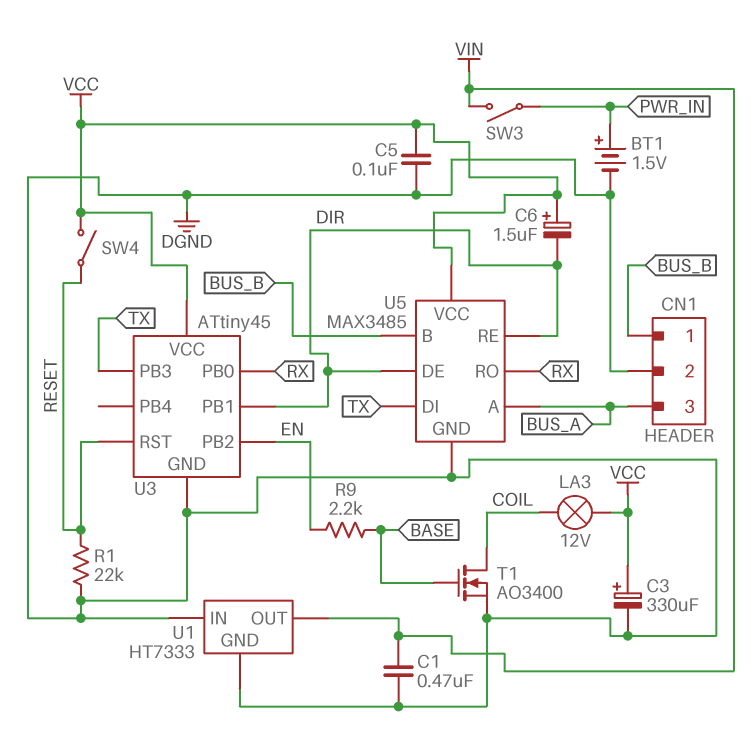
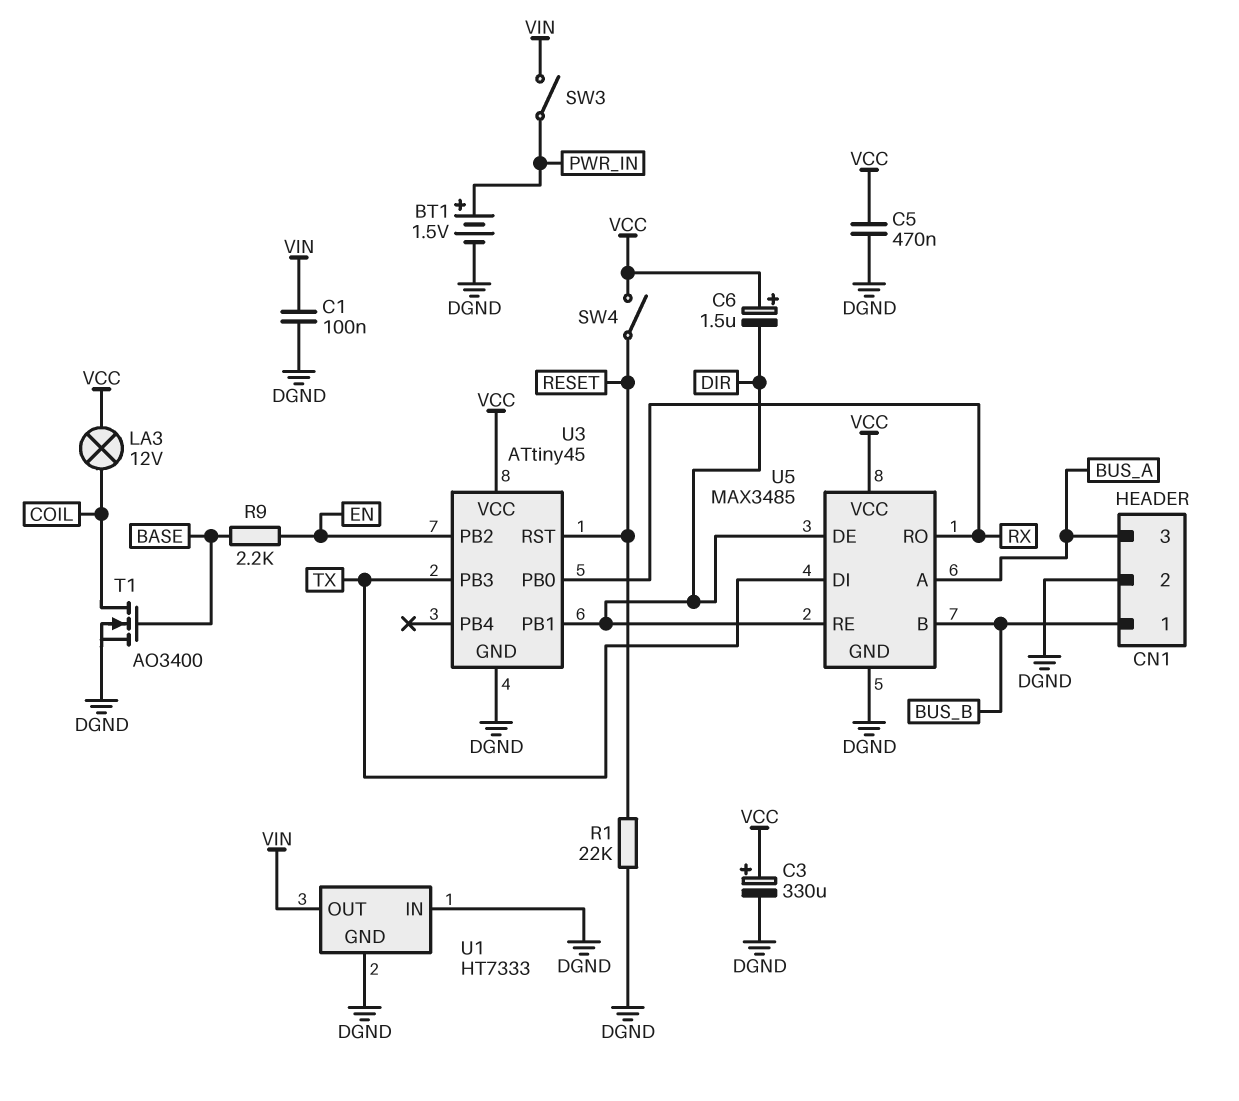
C1: 470nF (DGND, VIN) -> 100nF (DGND, VIN)
C5: 100nF (DGND, VCC) -> 470nF (DGND, VCC)

